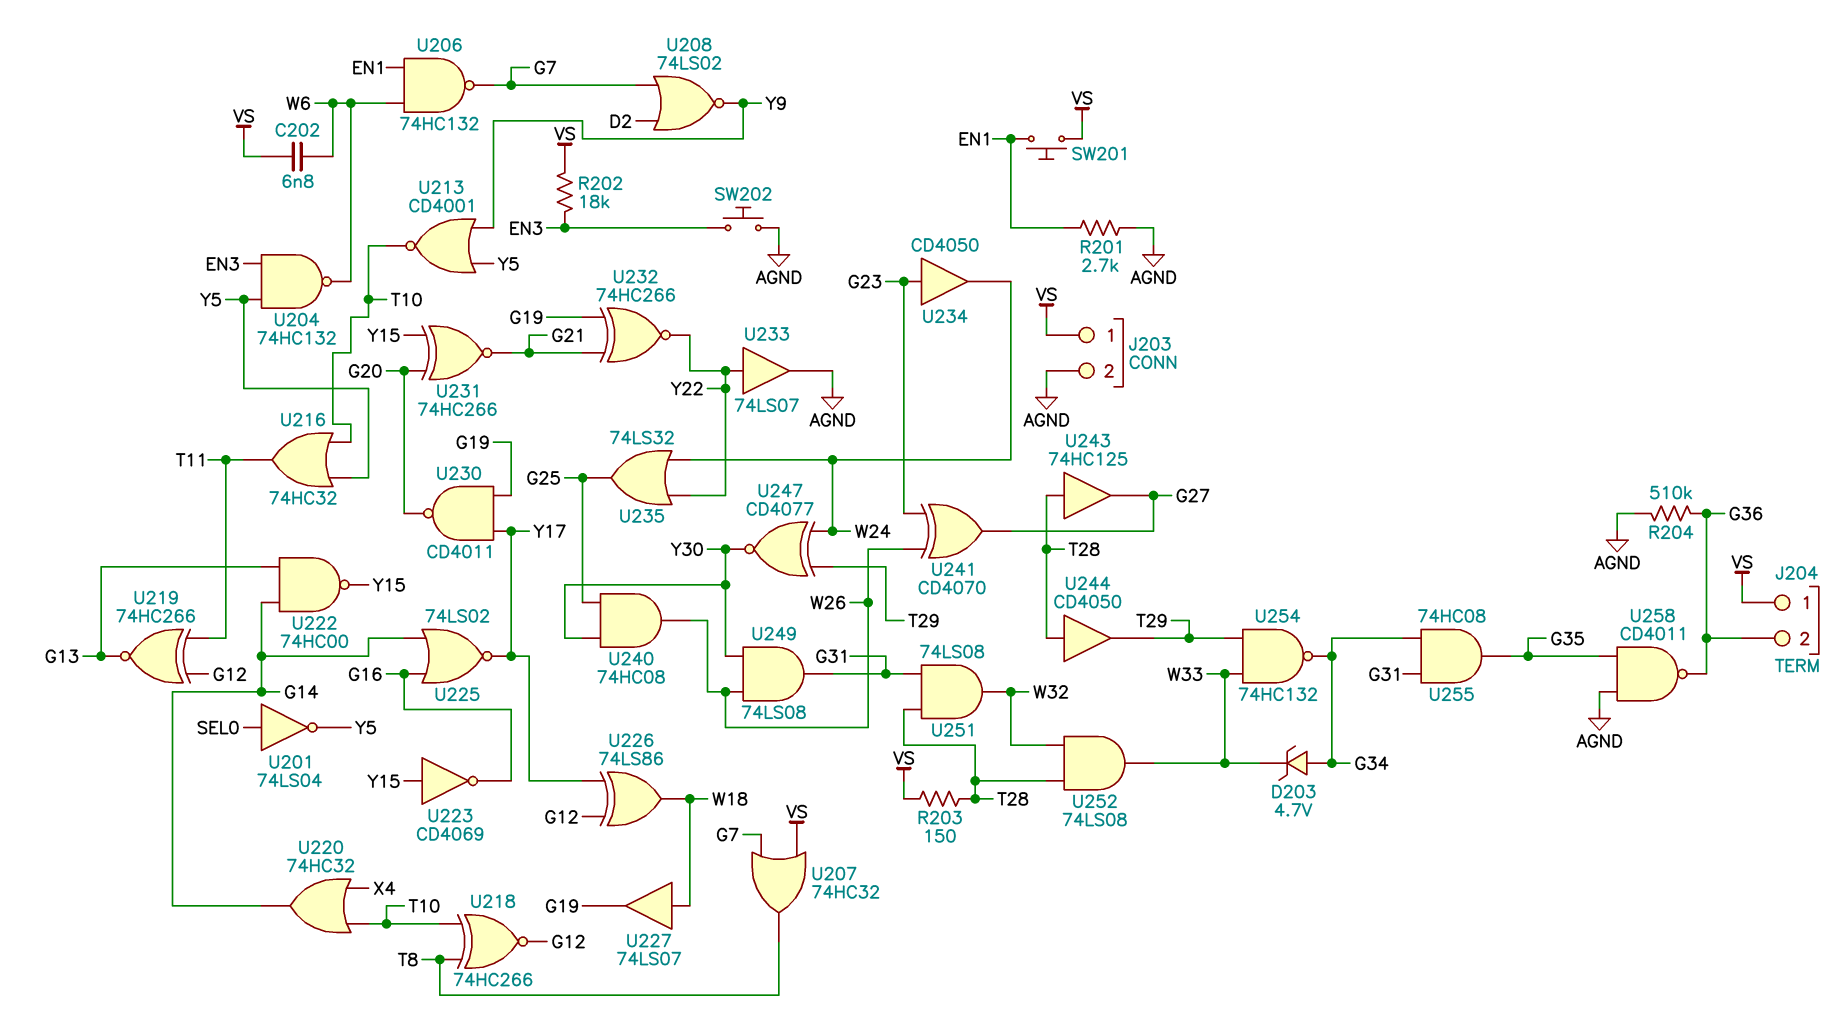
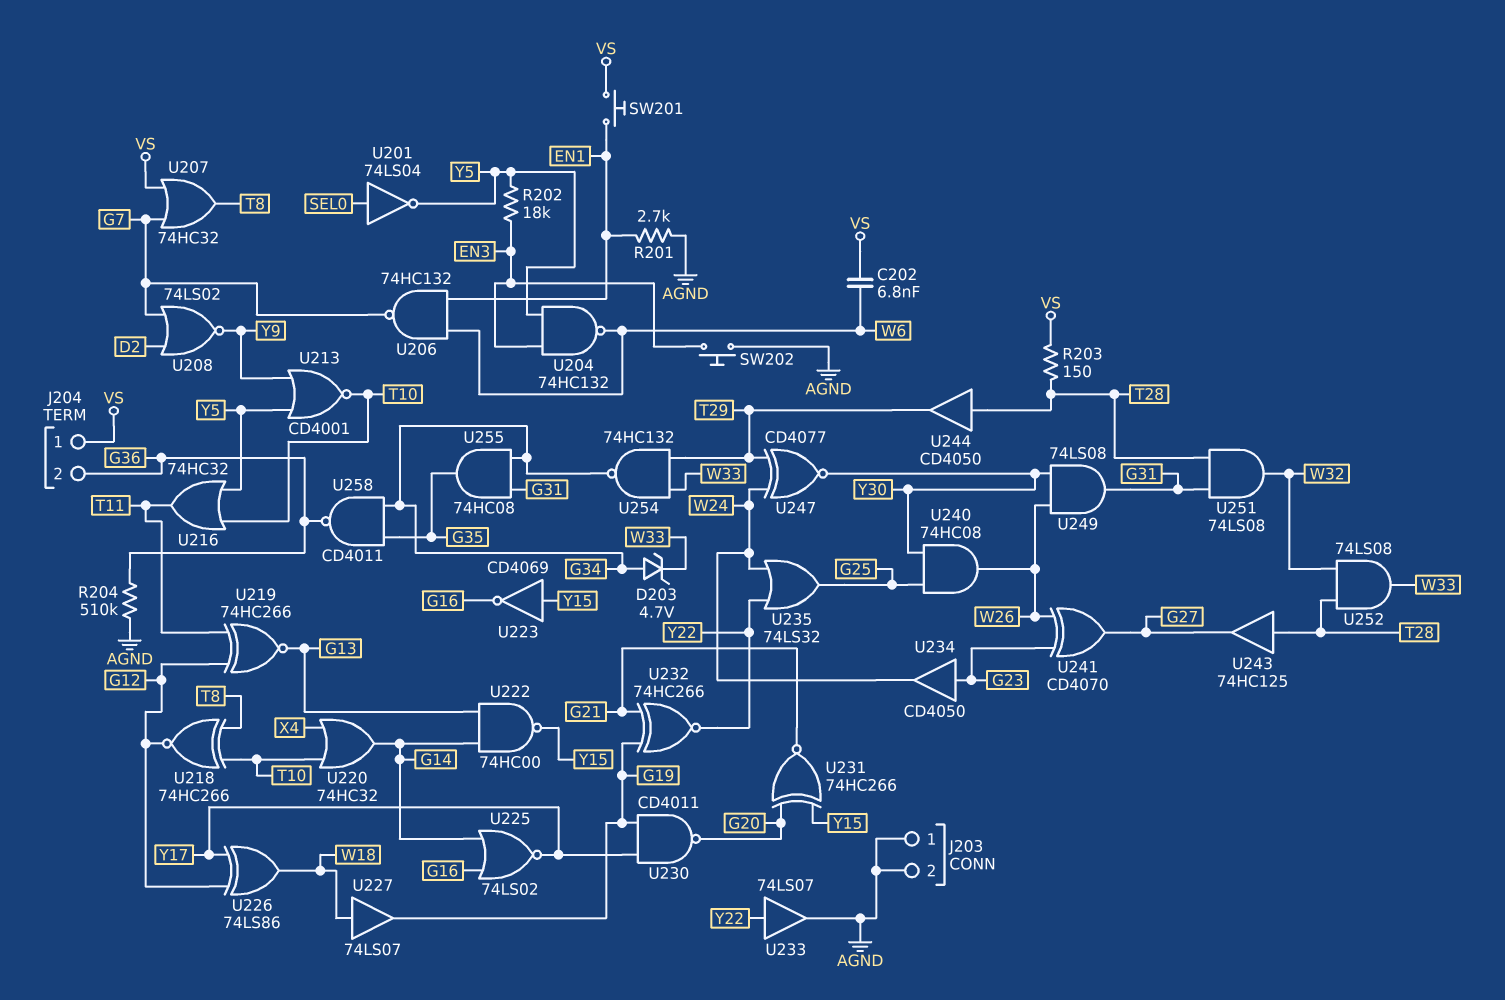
J203 pin 1: VS -> AGND
R202: 18k (EN3, VS) -> 18k (EN3, Y5)
U258: NAND CD4011 (in AGND, in G35, out G36) -> NAND CD4011 (in G34, in G35, out G36)

